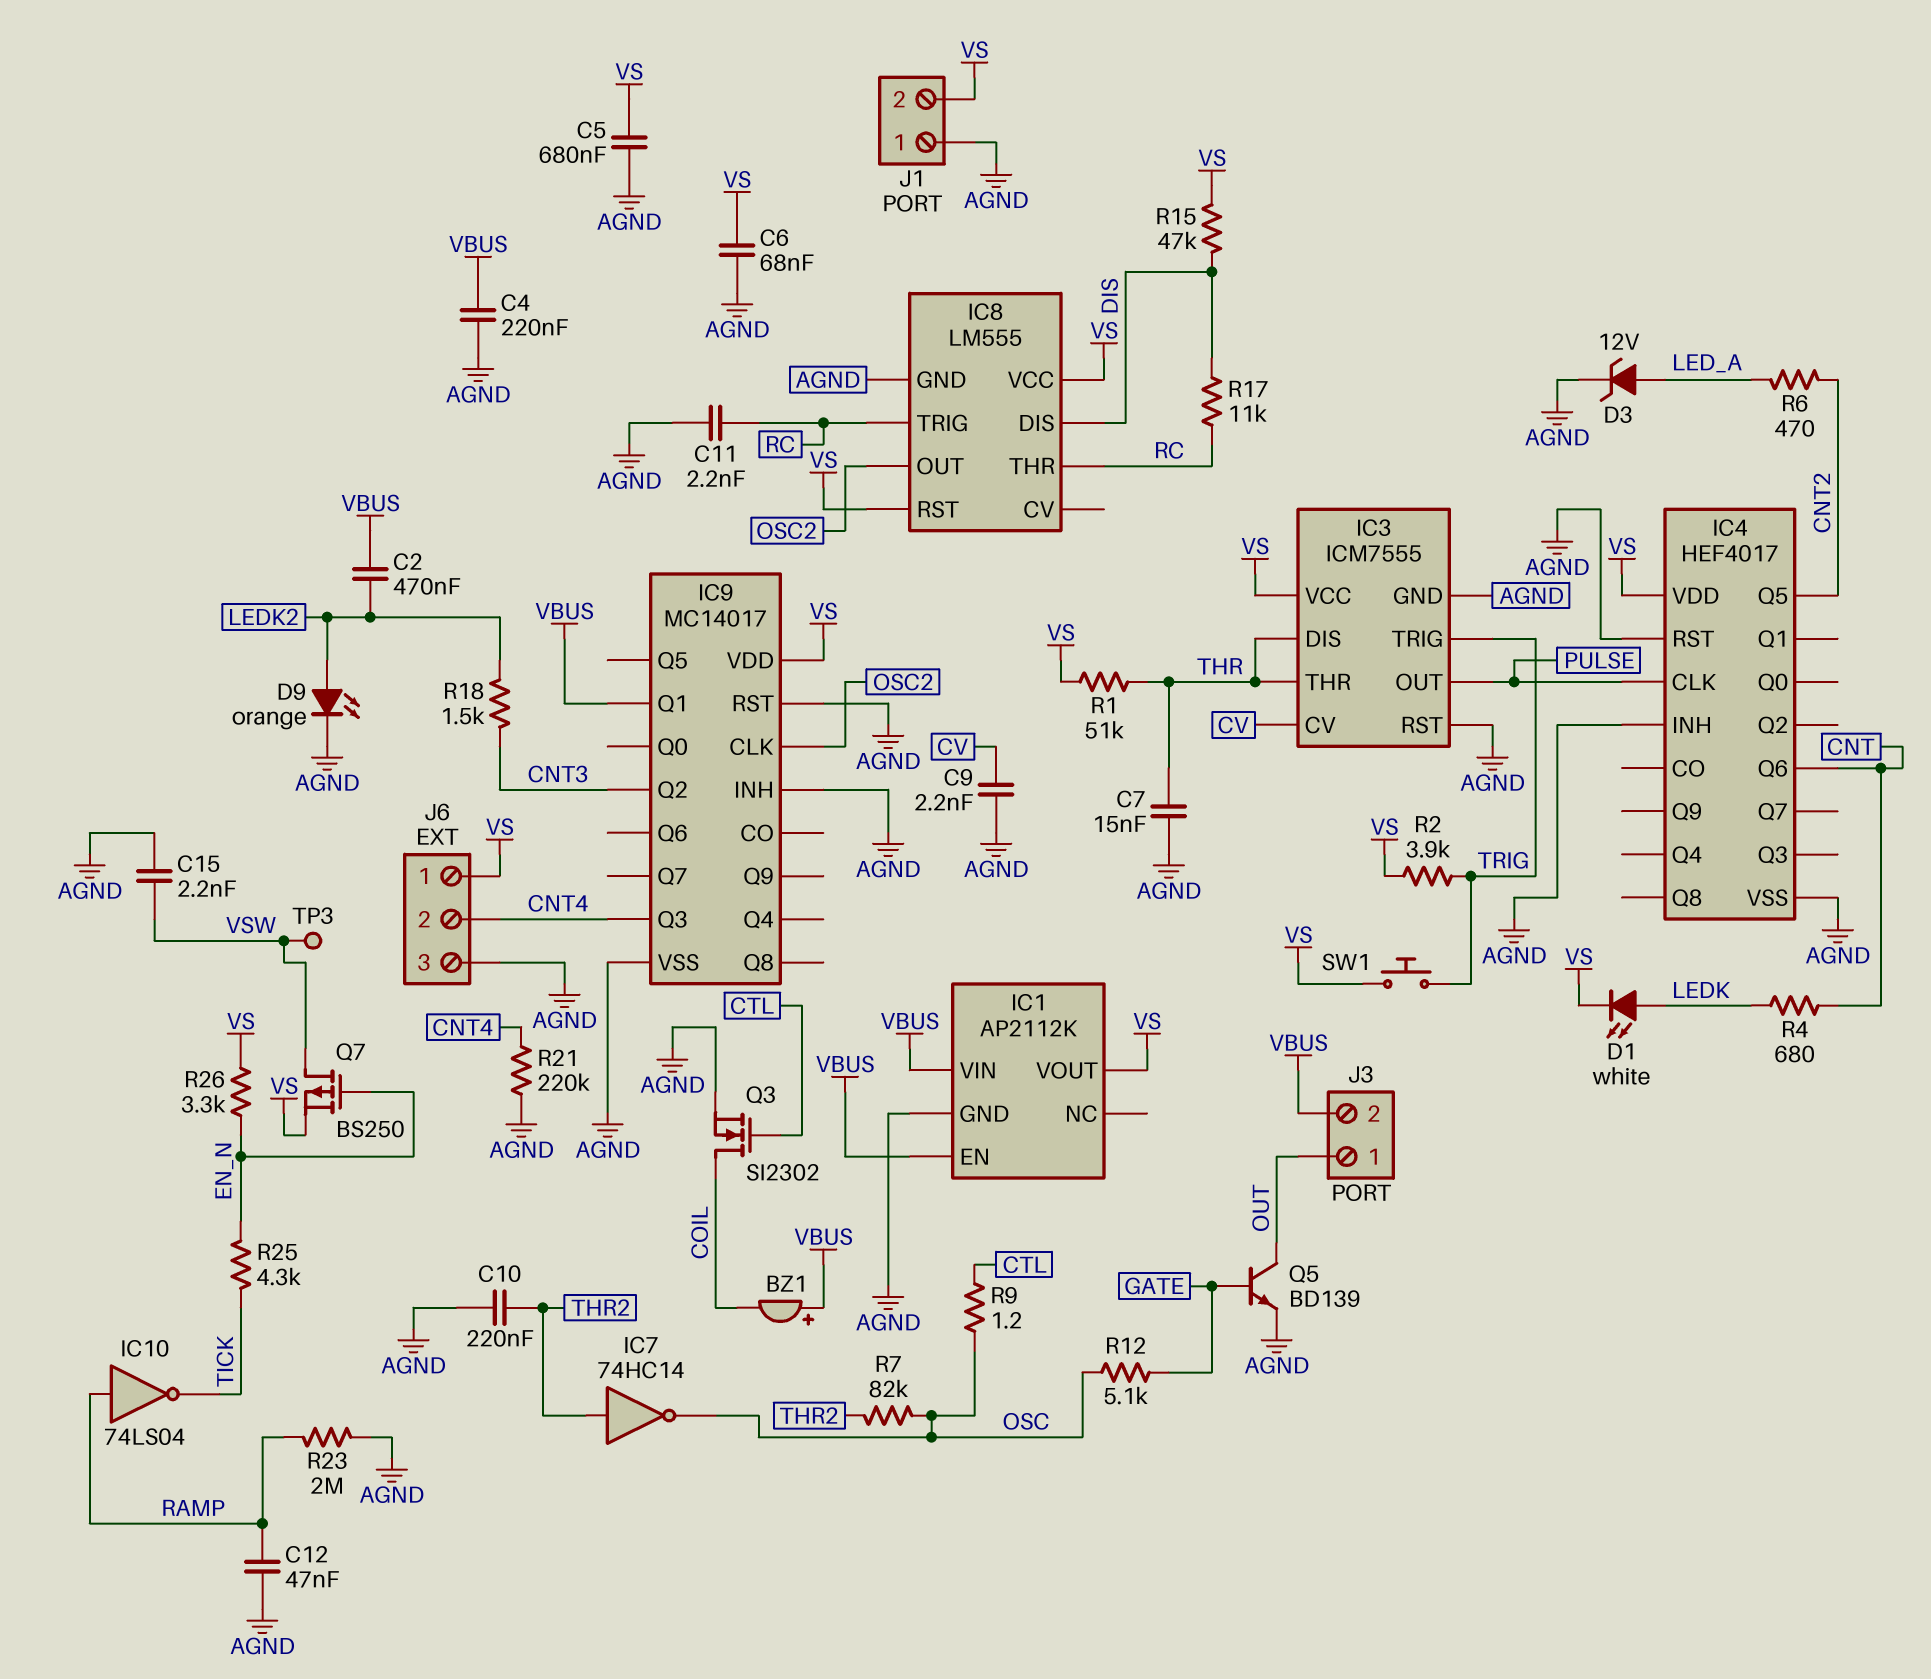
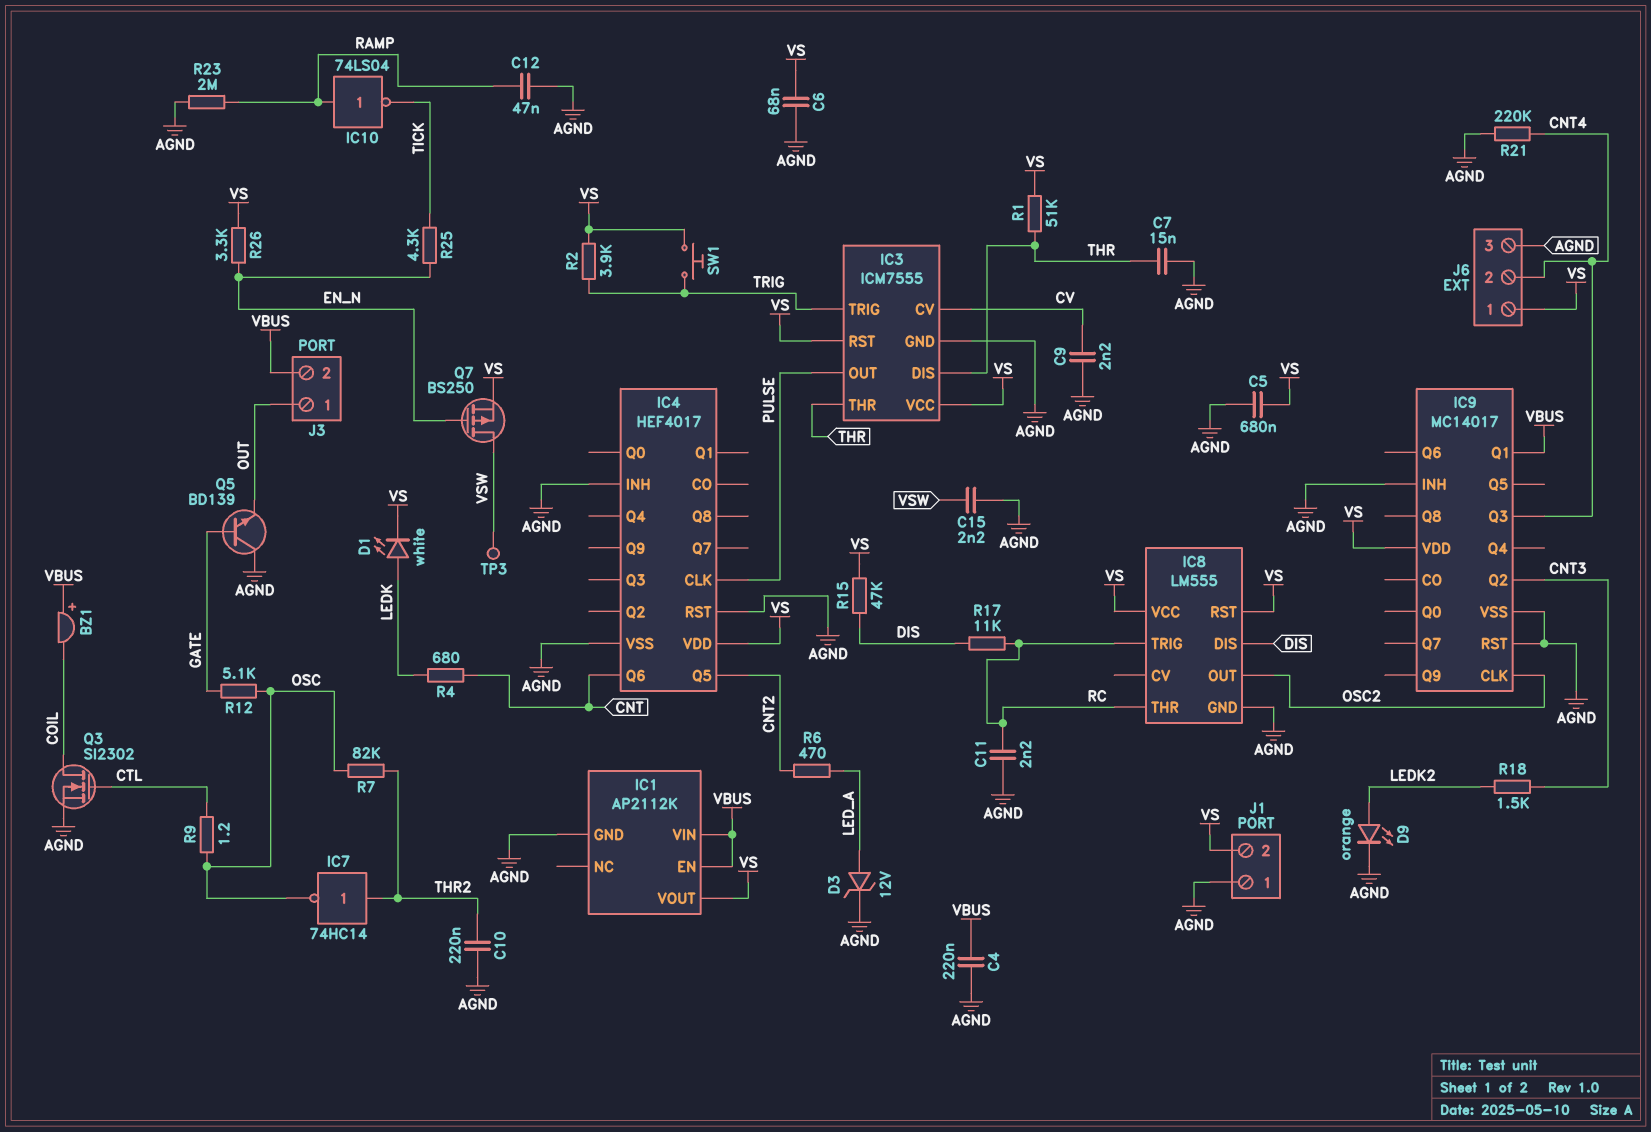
C2: 470nF (LEDK2, VBUS) -> none
IC3 pin RST: AGND -> VS
Q5: NPN BD139 (B GATE, C OUT, E AGND) -> NPN BD139 (B GATE, C AGND, E OUT)

